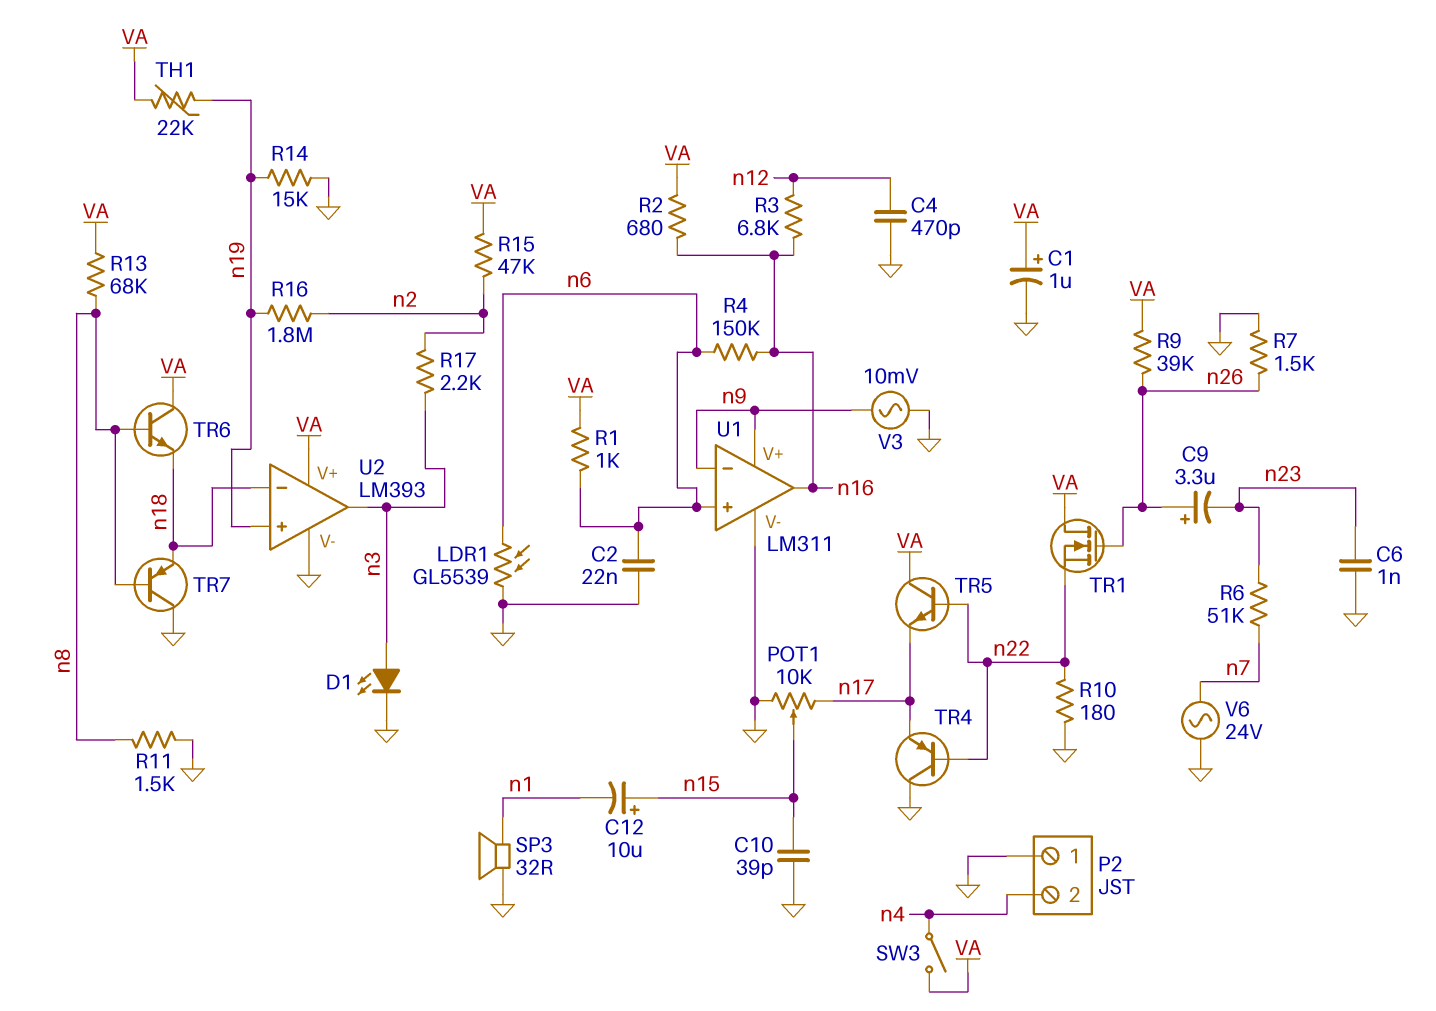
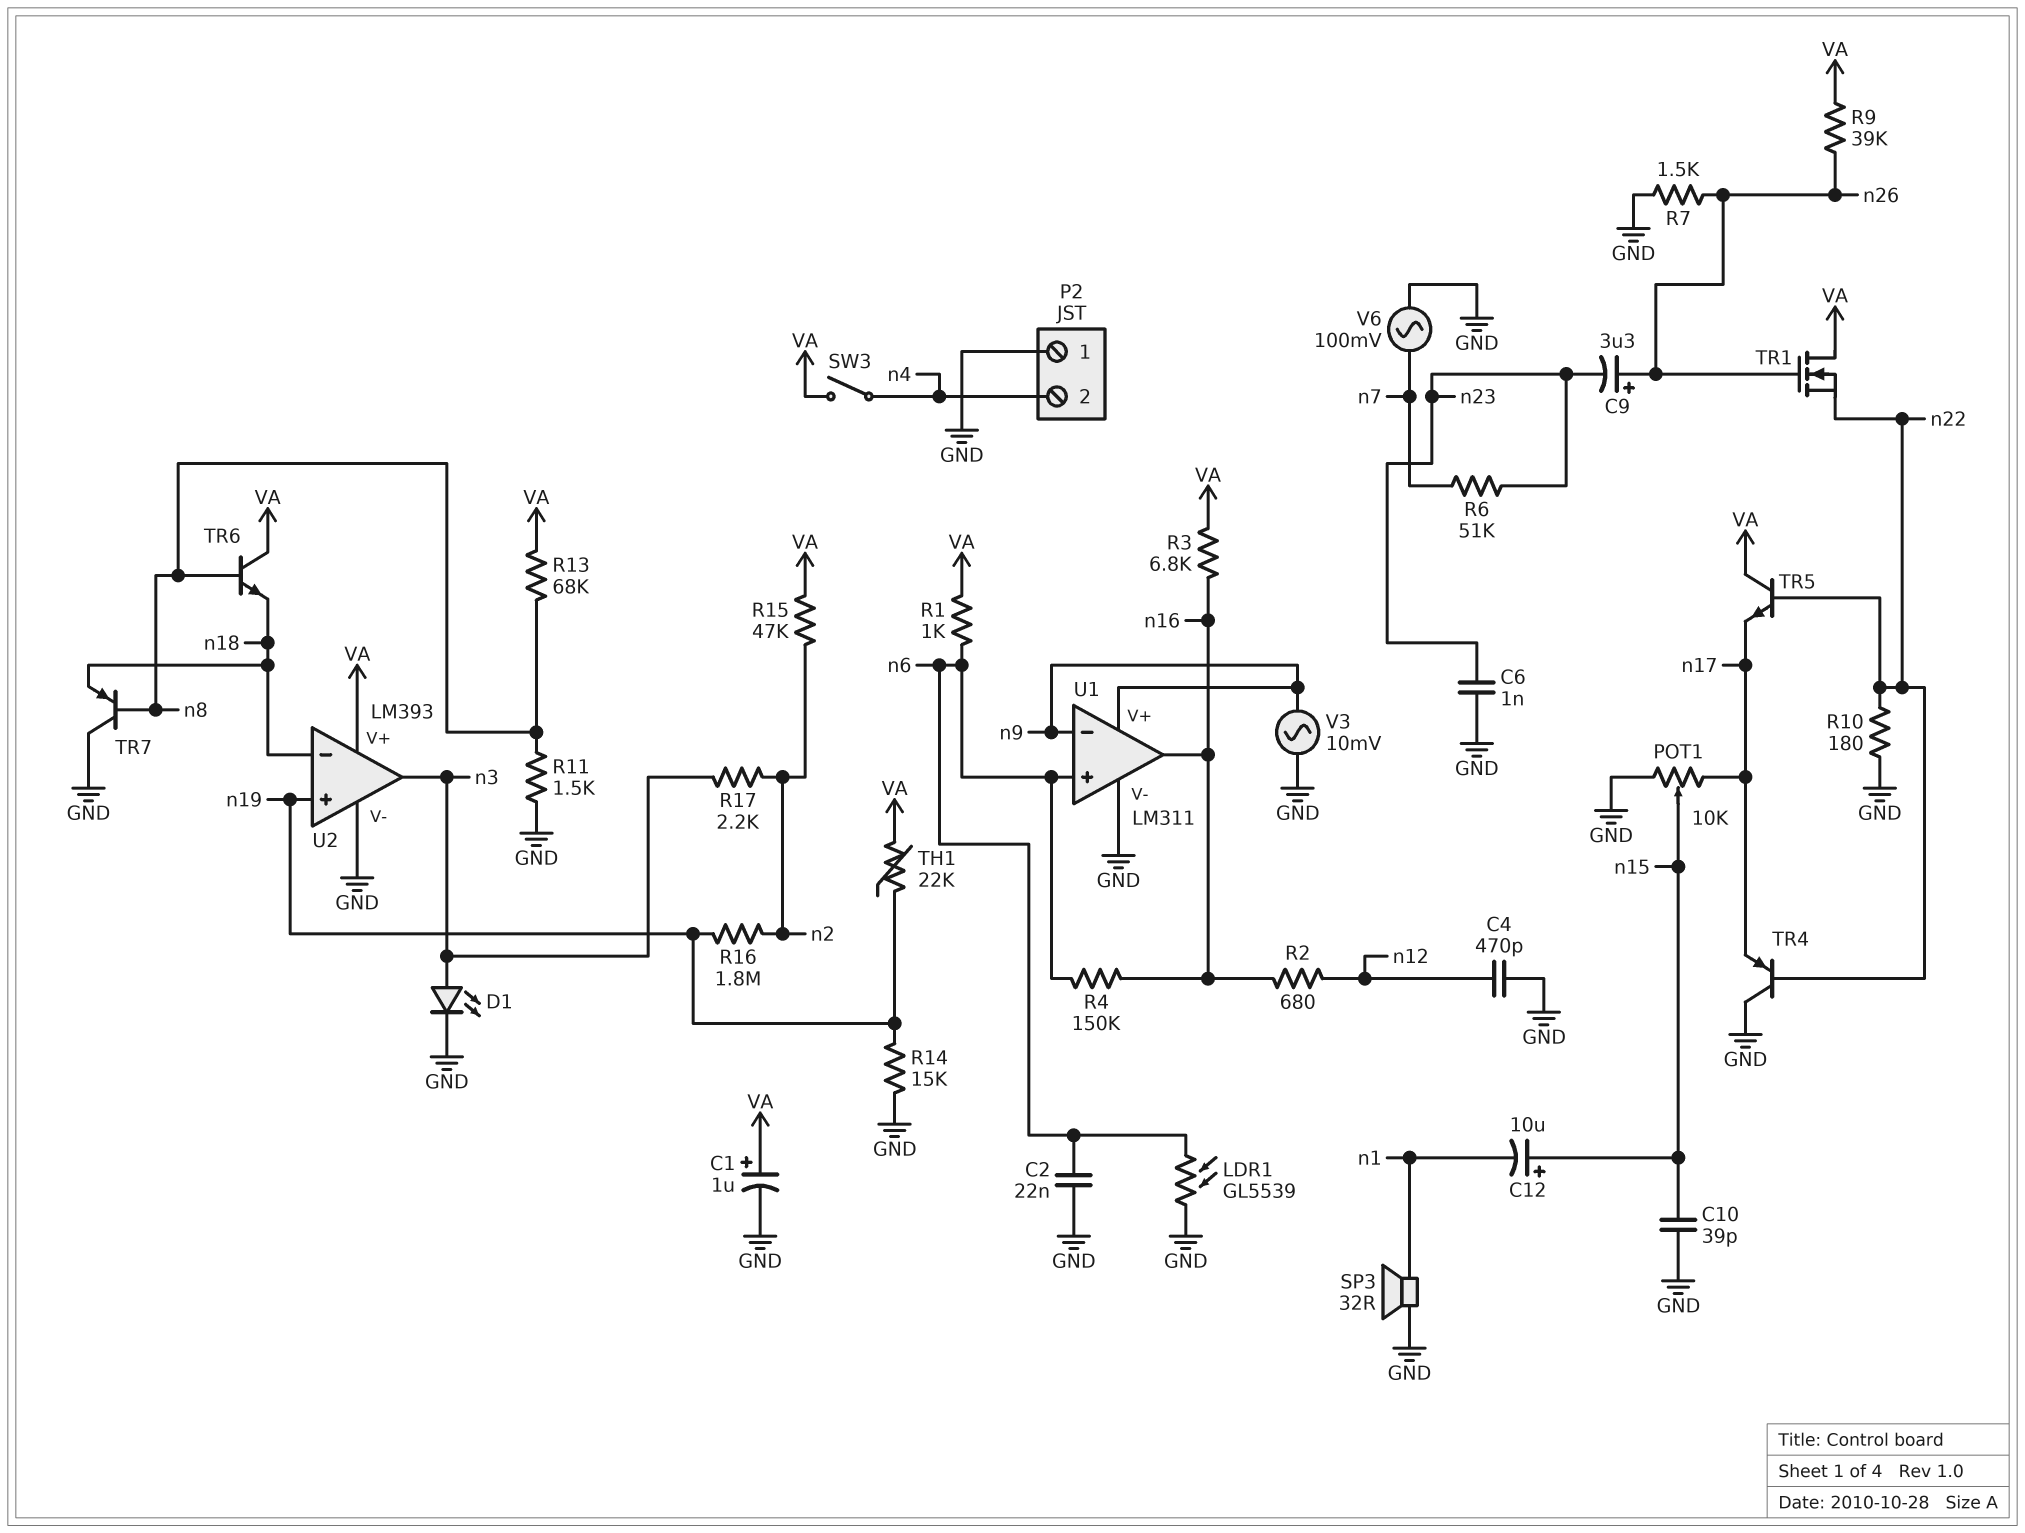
R2: 680 (VA, n16) -> 680 (n12, n16)
R3: 6.8k (n12, n16) -> 6.8k (VA, n16)
V6: AC 24V (GND, n7) -> AC 100mV (GND, n7)

